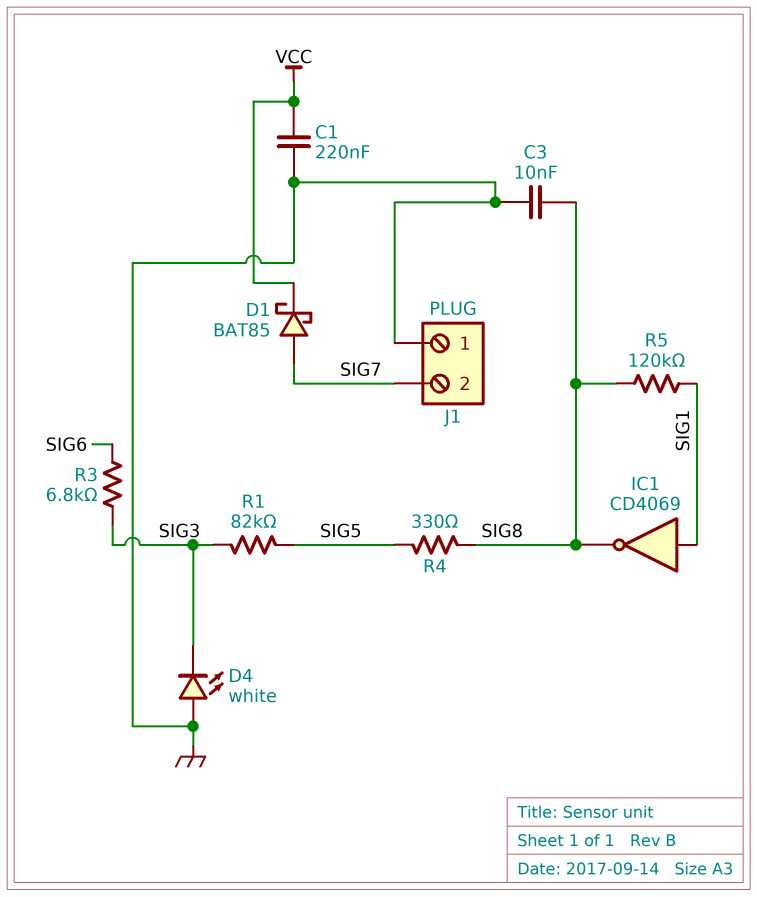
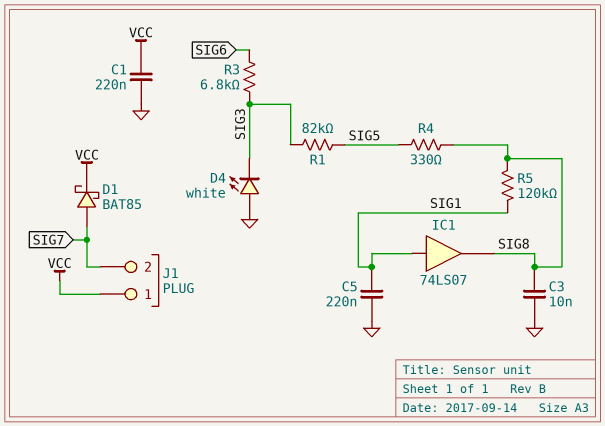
C5: none -> 220nF (GND, SIG1)
IC1: NOT CD4069 (in SIG1, out SIG8) -> buffer 74LS07 (in SIG1, out SIG8)
J1 pin 1: GND -> VCC

